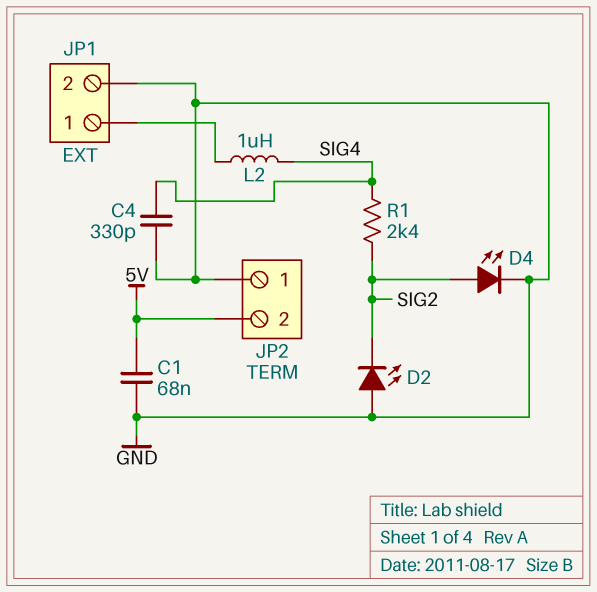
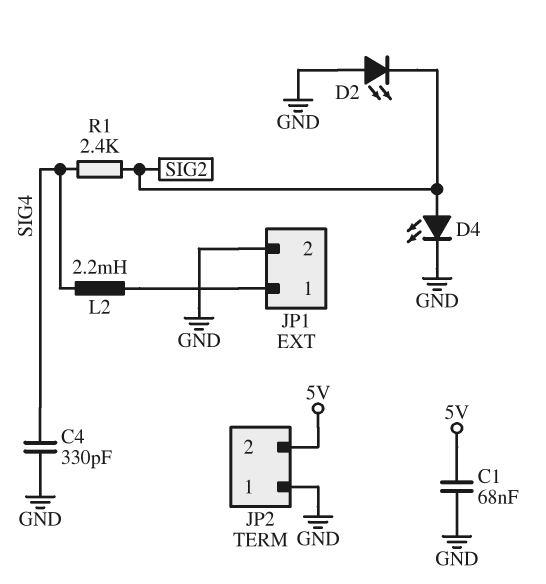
L2: 1uH (JP1/1, SIG4) -> 2.2mH (JP1/1, SIG4)

